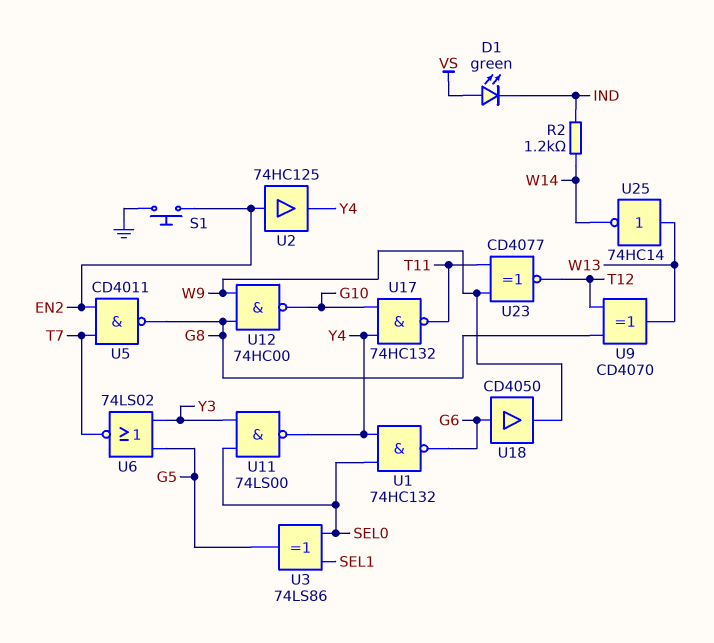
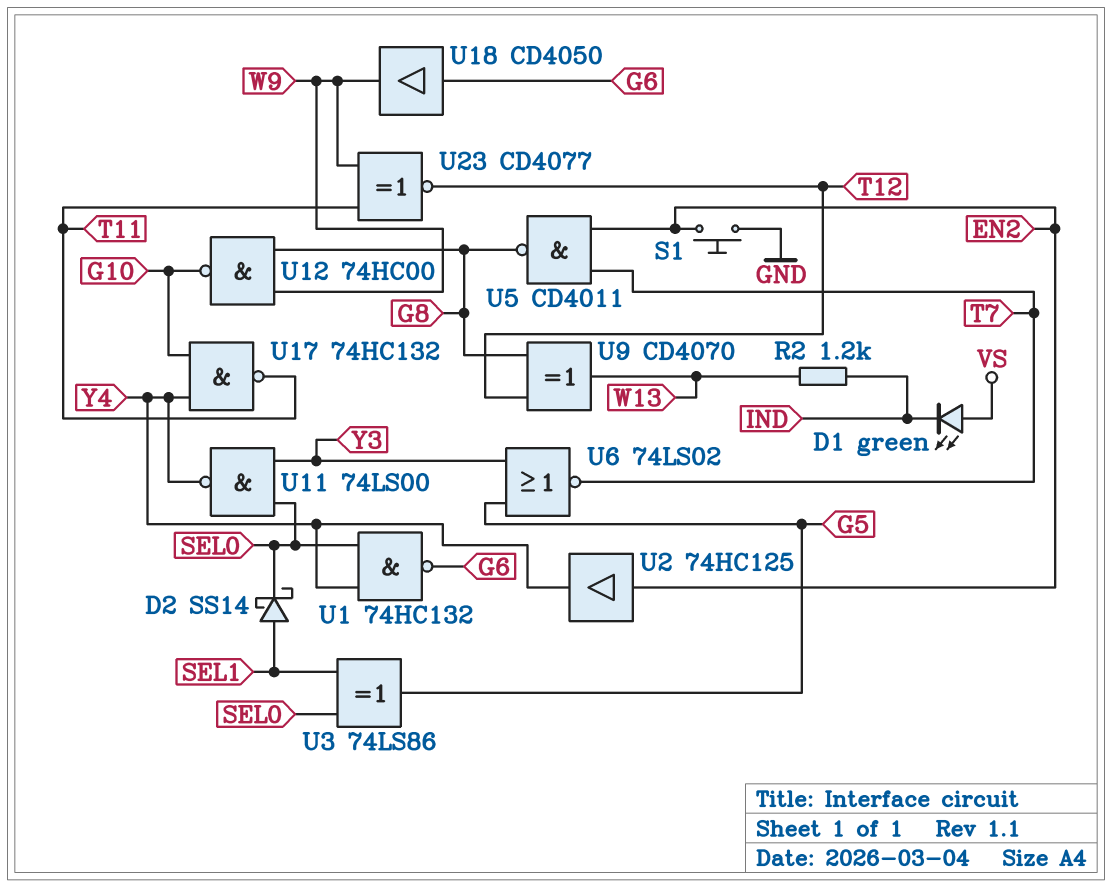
D2: none -> schottky SS14 (A SEL1, K SEL0)
R2: 1.2k (IND, W14) -> 1.2k (IND, W13)
U25: NOT 74HC14 (in W13, out W14) -> none

